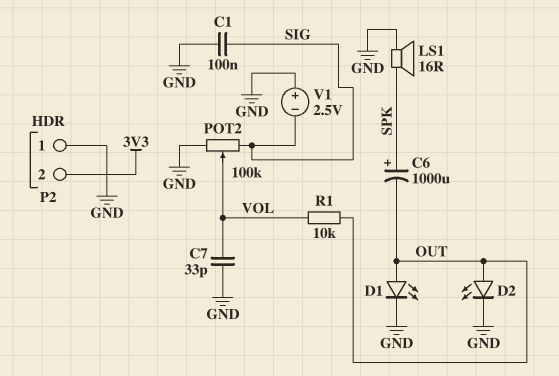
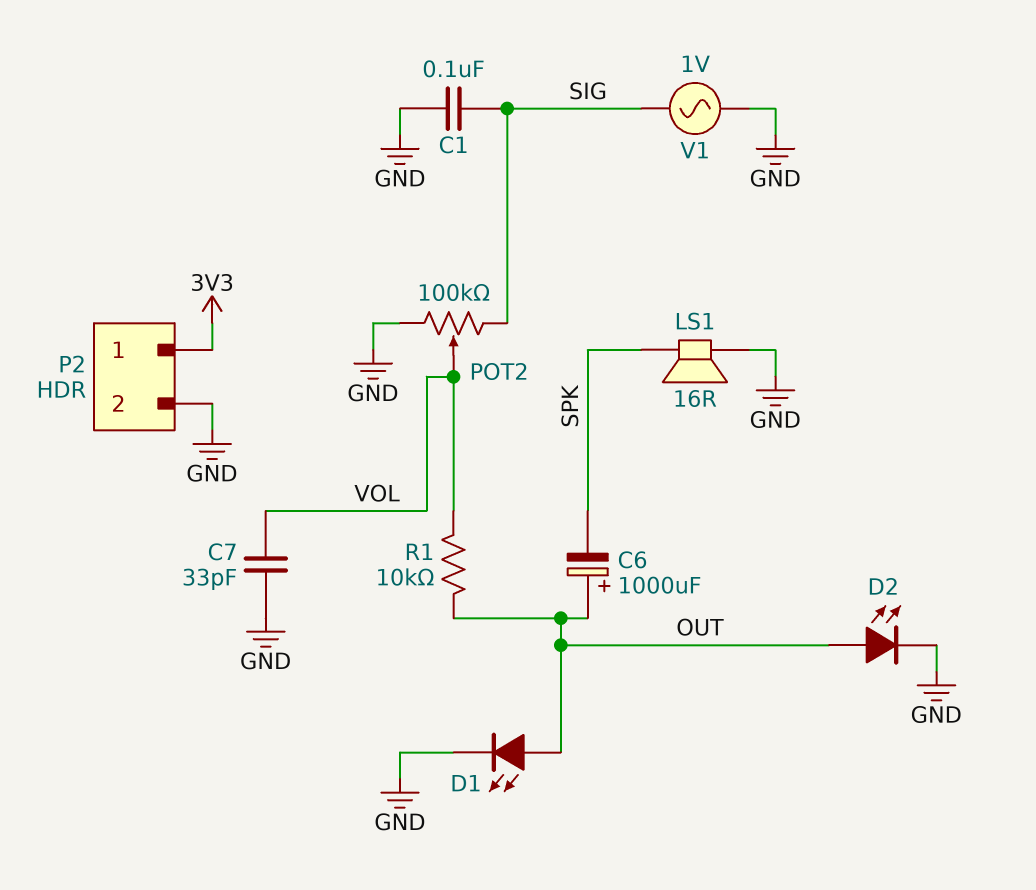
C6: 1000uF (plus SPK, minus OUT) -> 1000uF (plus OUT, minus SPK)
P2 pin 1: GND -> 3V3
P2 pin 2: 3V3 -> GND
V1: 2.5V (plus GND, minus SIG) -> AC 1V (GND, SIG)

